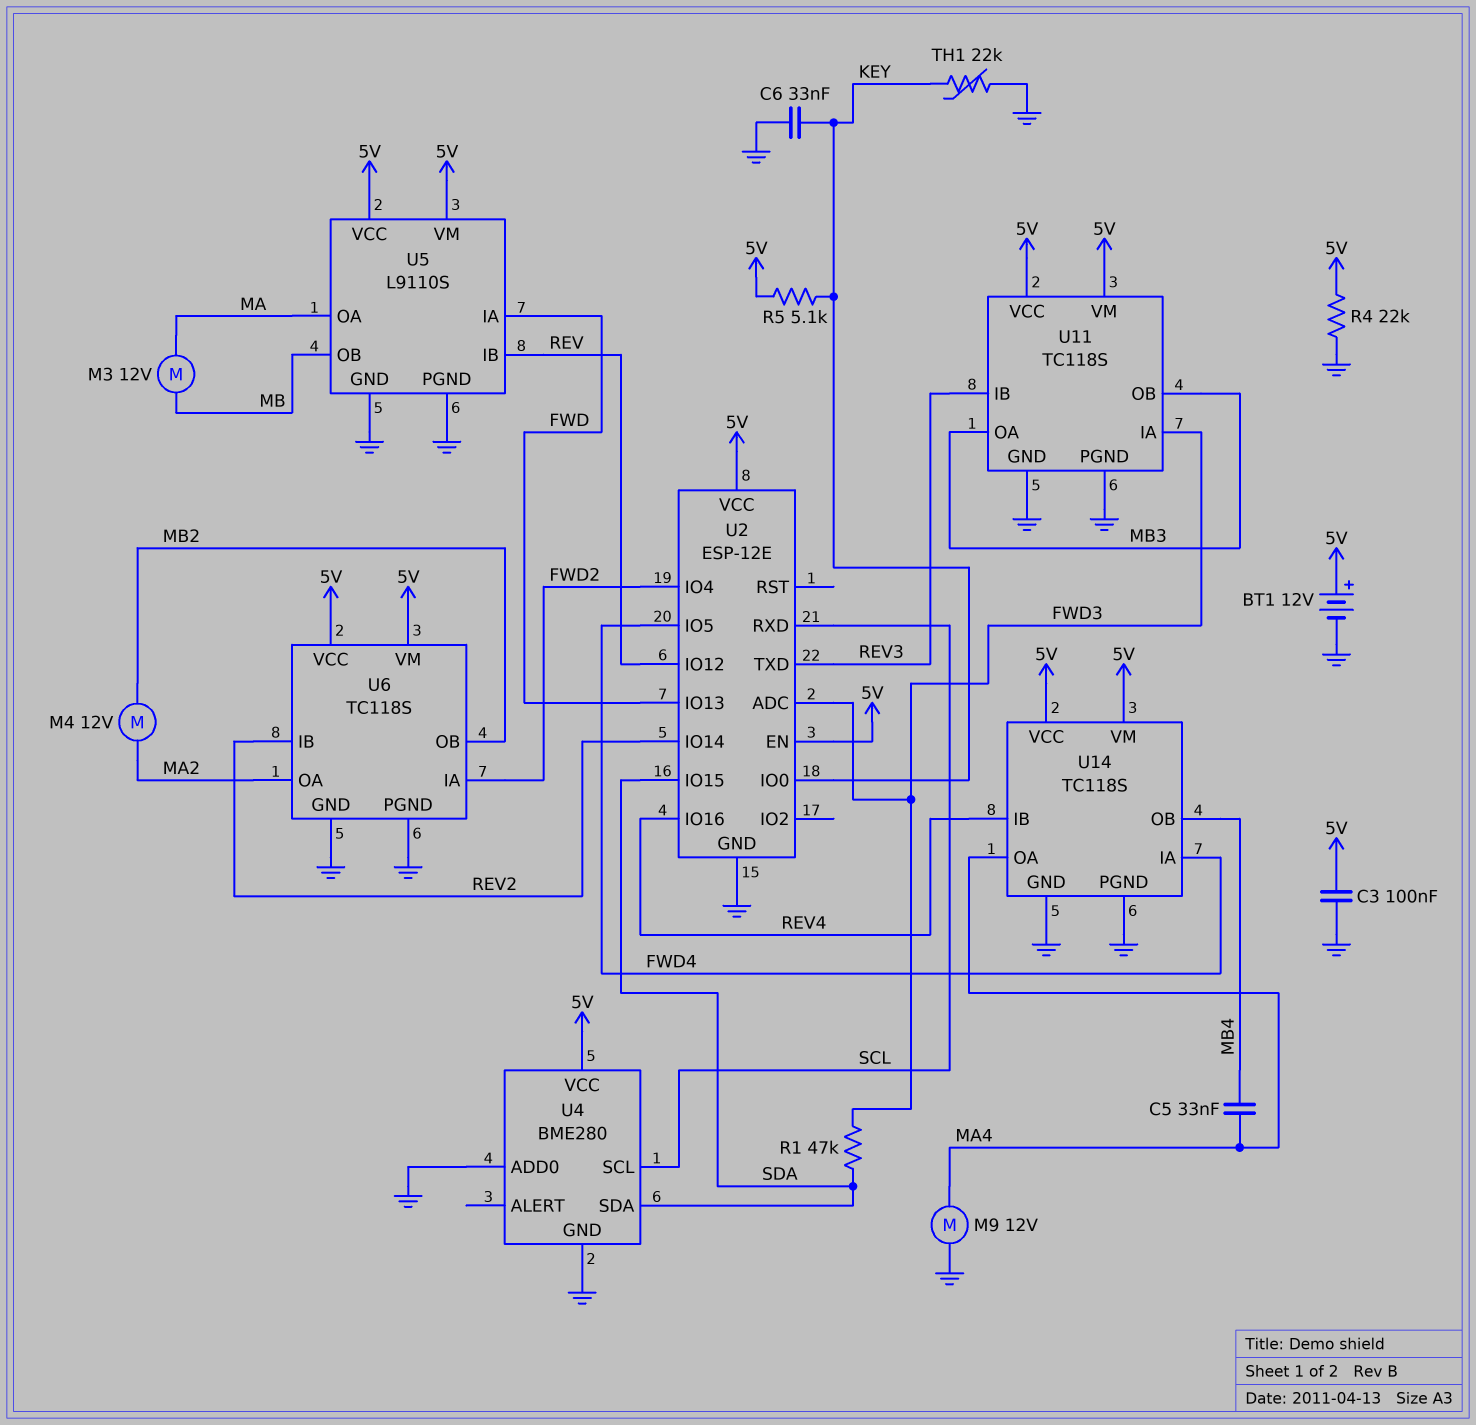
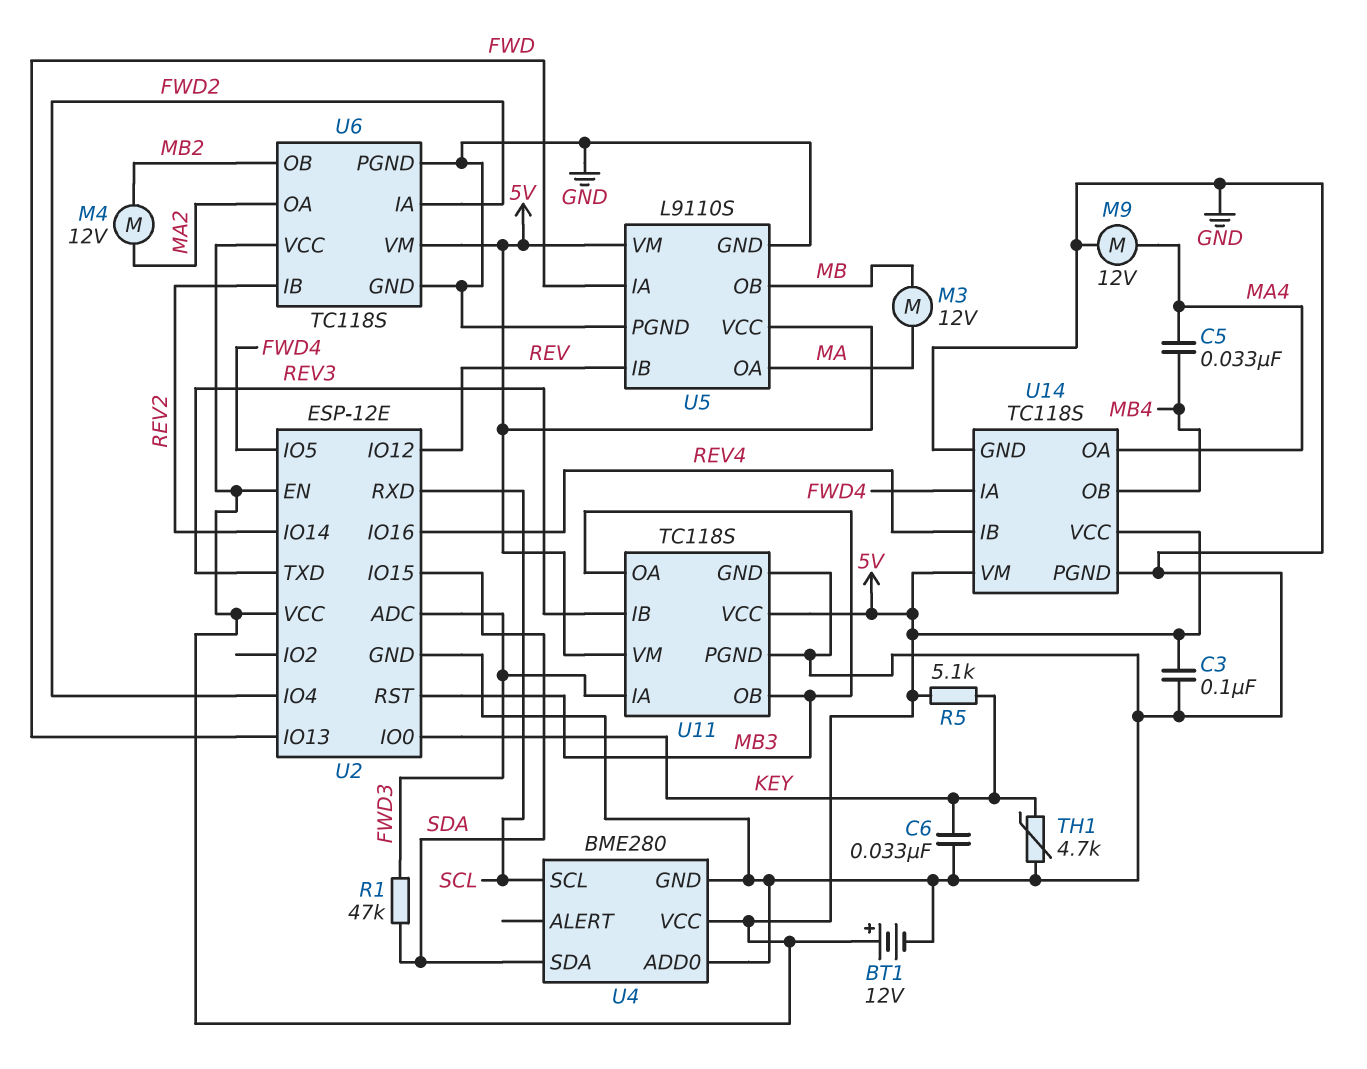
R4: 22k (5V, GND) -> none
TH1: 22k (GND, KEY) -> 4.7k (GND, KEY)
U2 pin RST: none -> MB3

